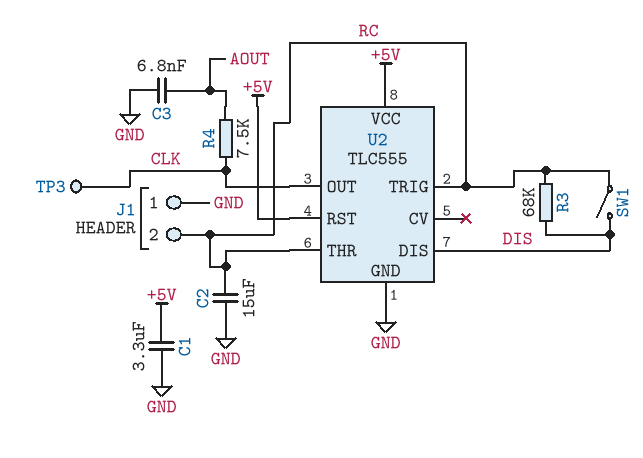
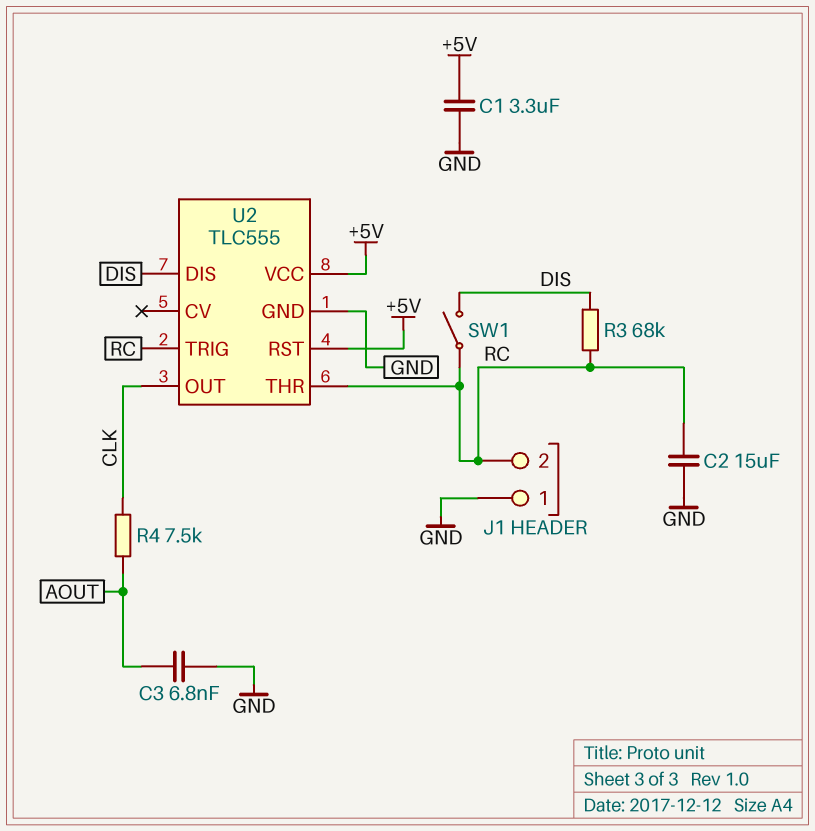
TP3: test point (CLK) -> none

